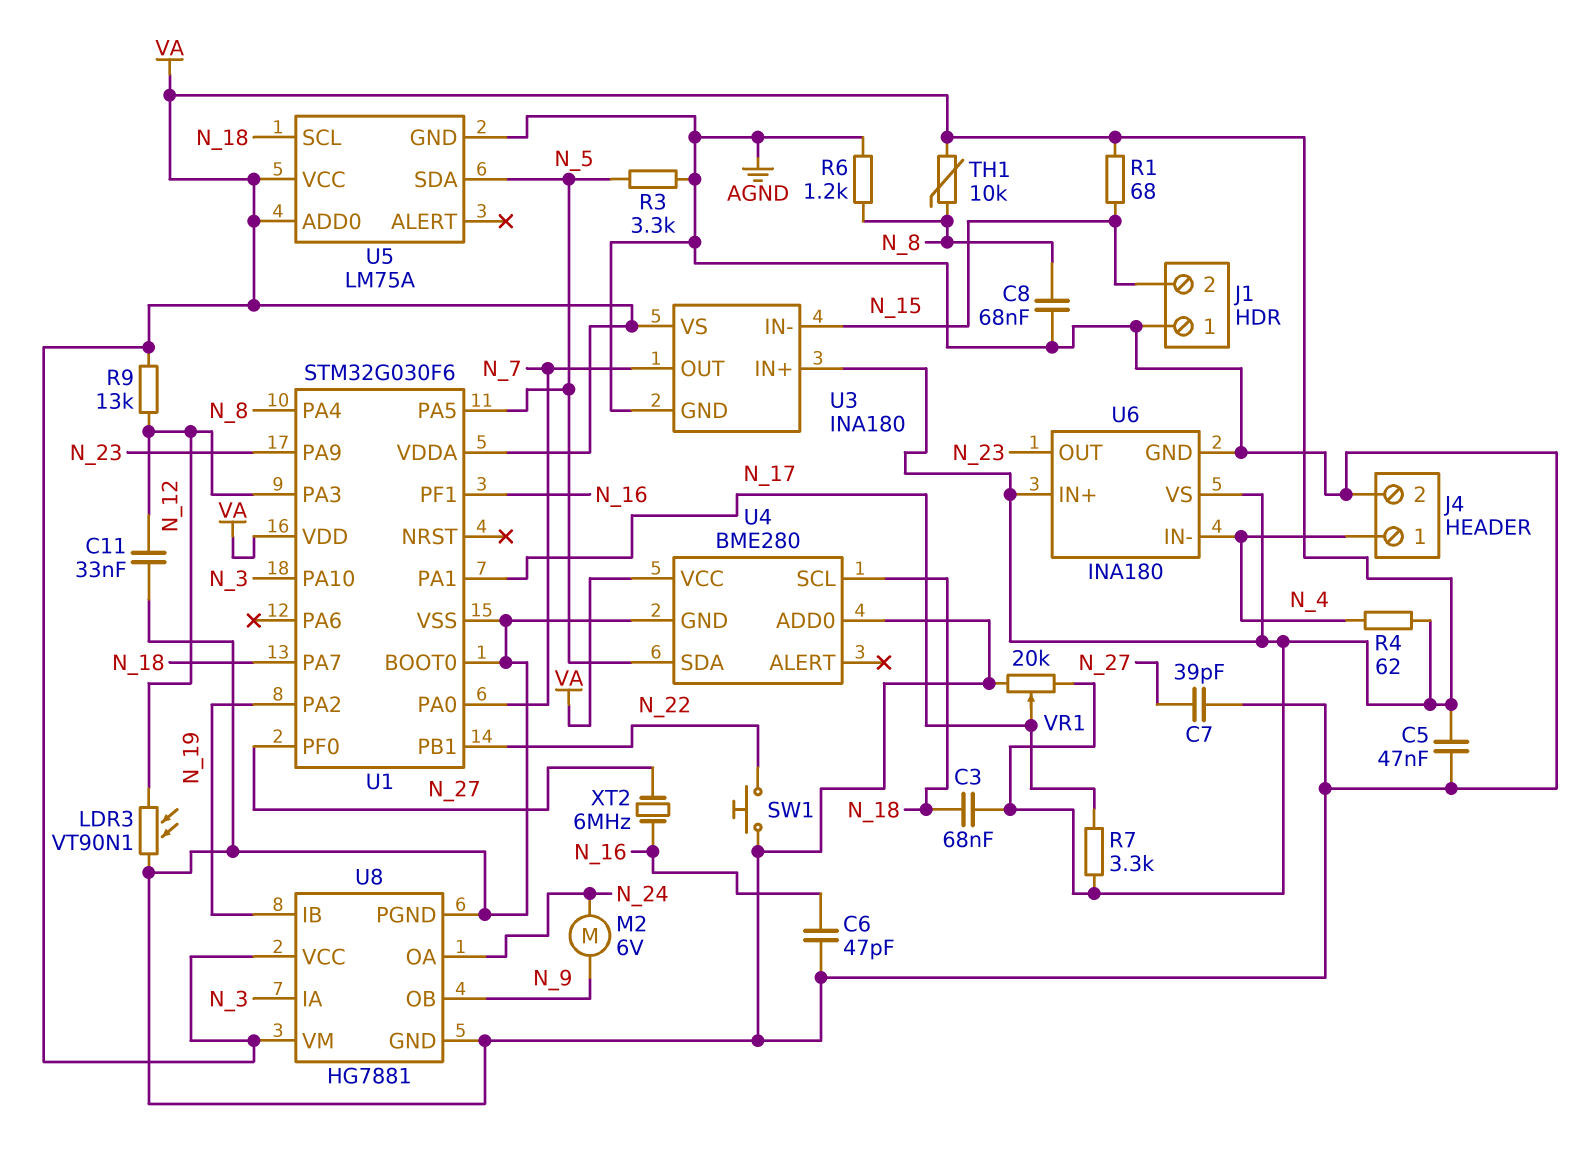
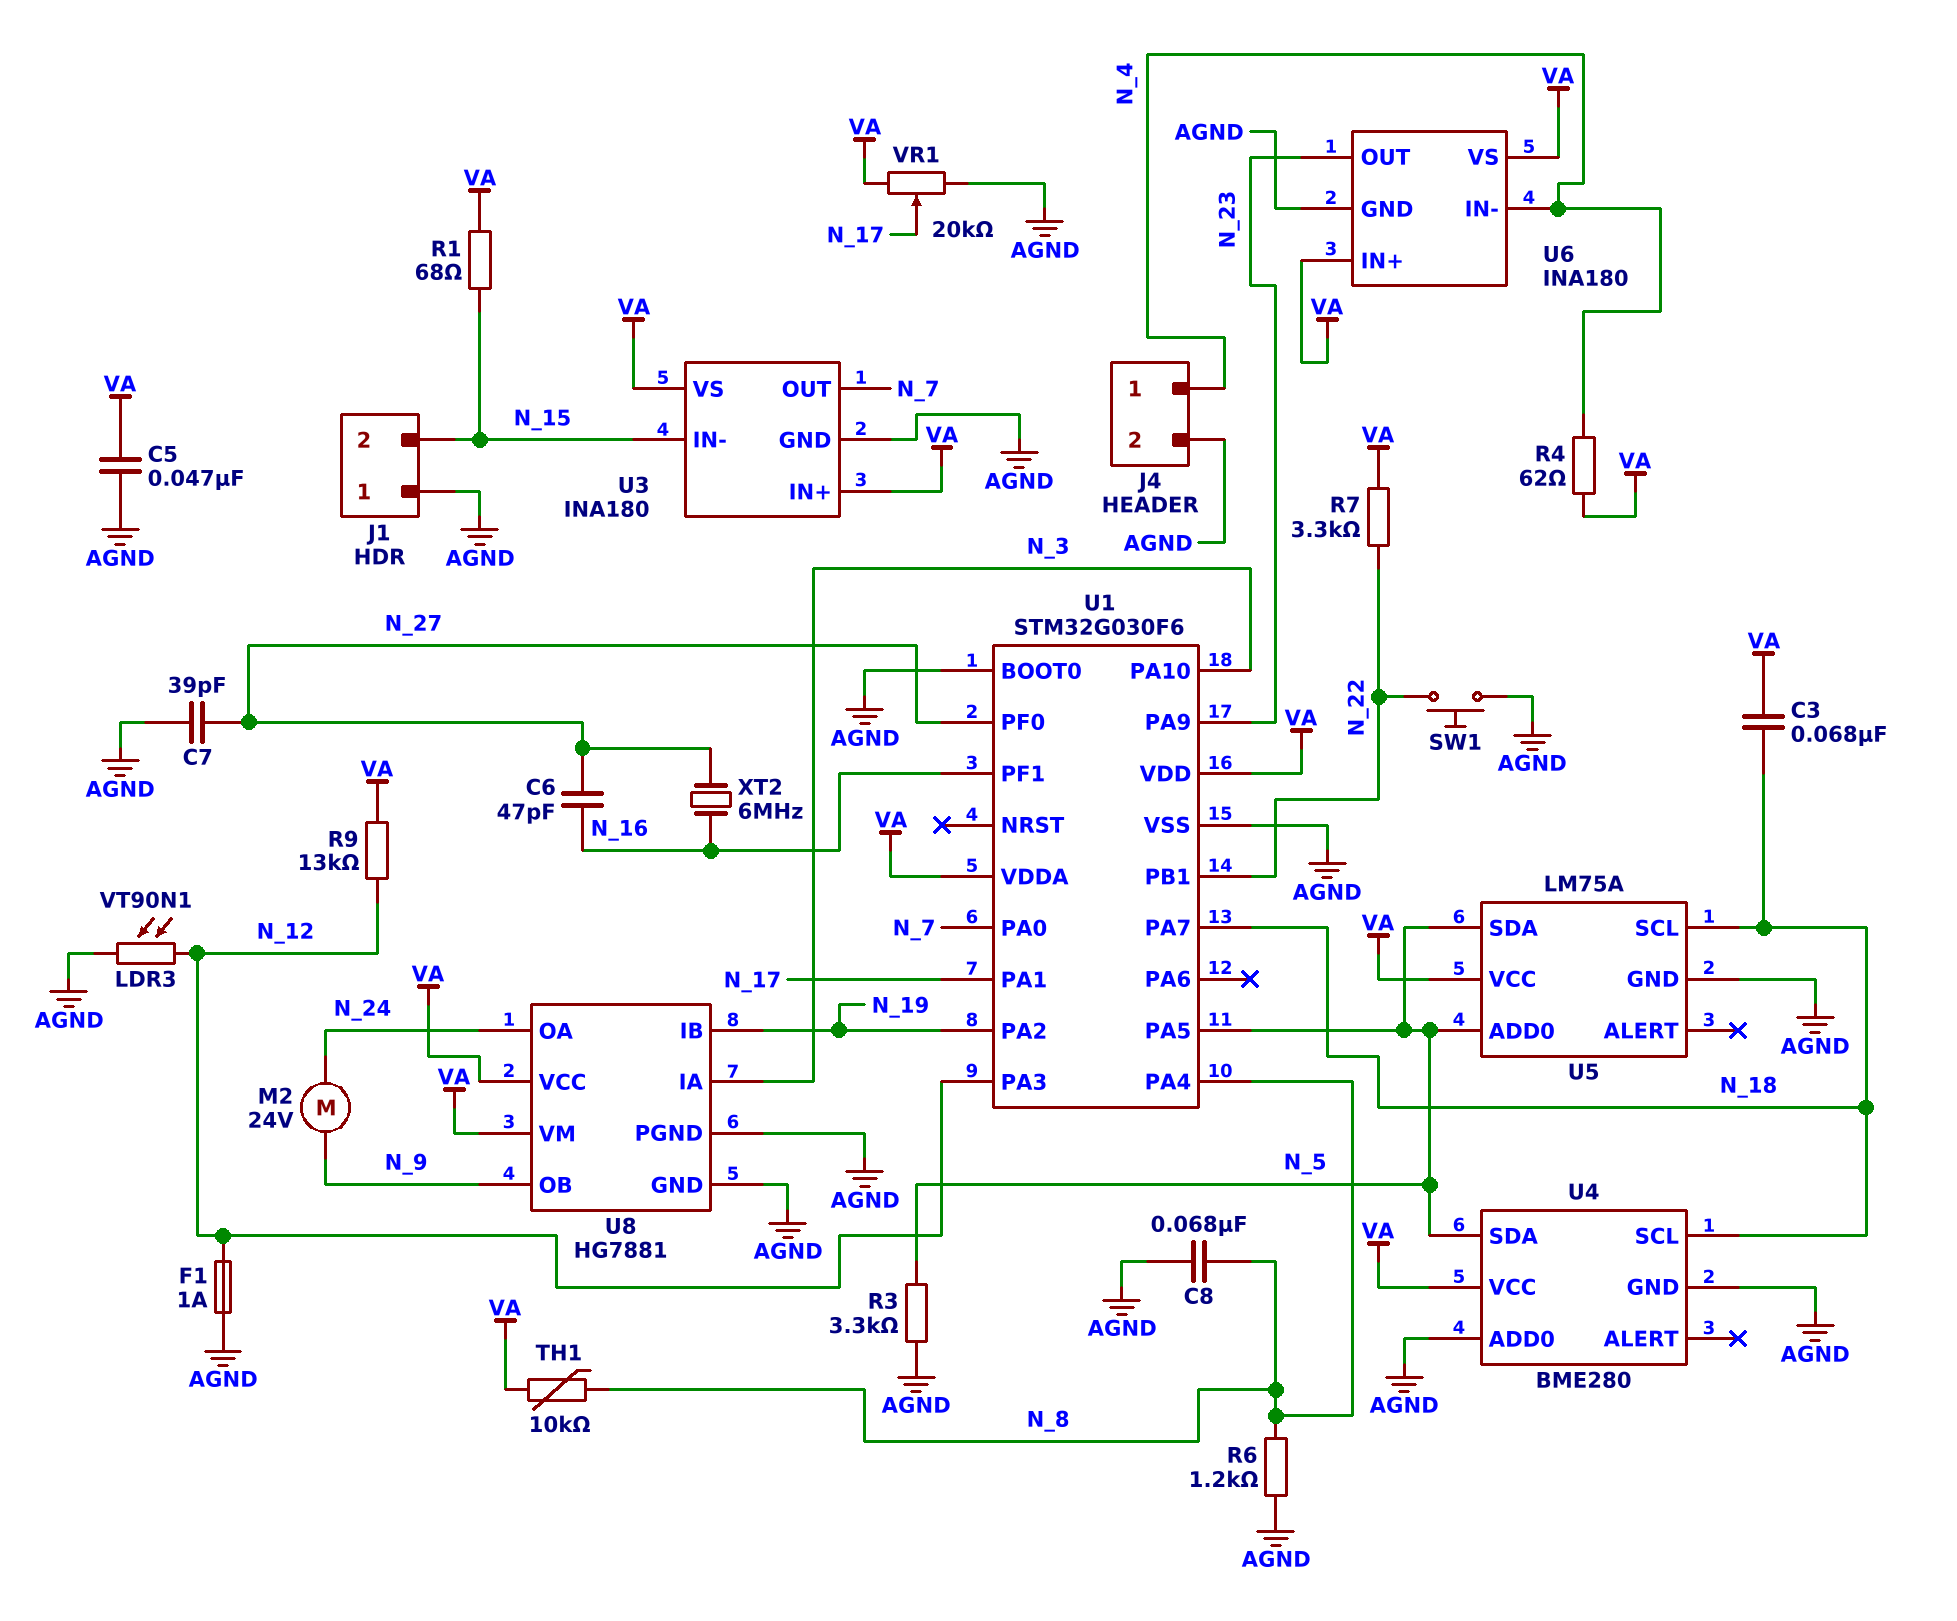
C6: 47pF (AGND, N_16) -> 47pF (N_16, N_27)
C11: 33nF (AGND, N_12) -> none
F1: none -> 1A (AGND, N_12)
M2: motor 6V (N_9, N_24) -> motor 24V (N_9, N_24)
R7: 3.3k (N_17, VA) -> 3.3k (N_22, VA)
U5 pin ADD0: VA -> N_5

